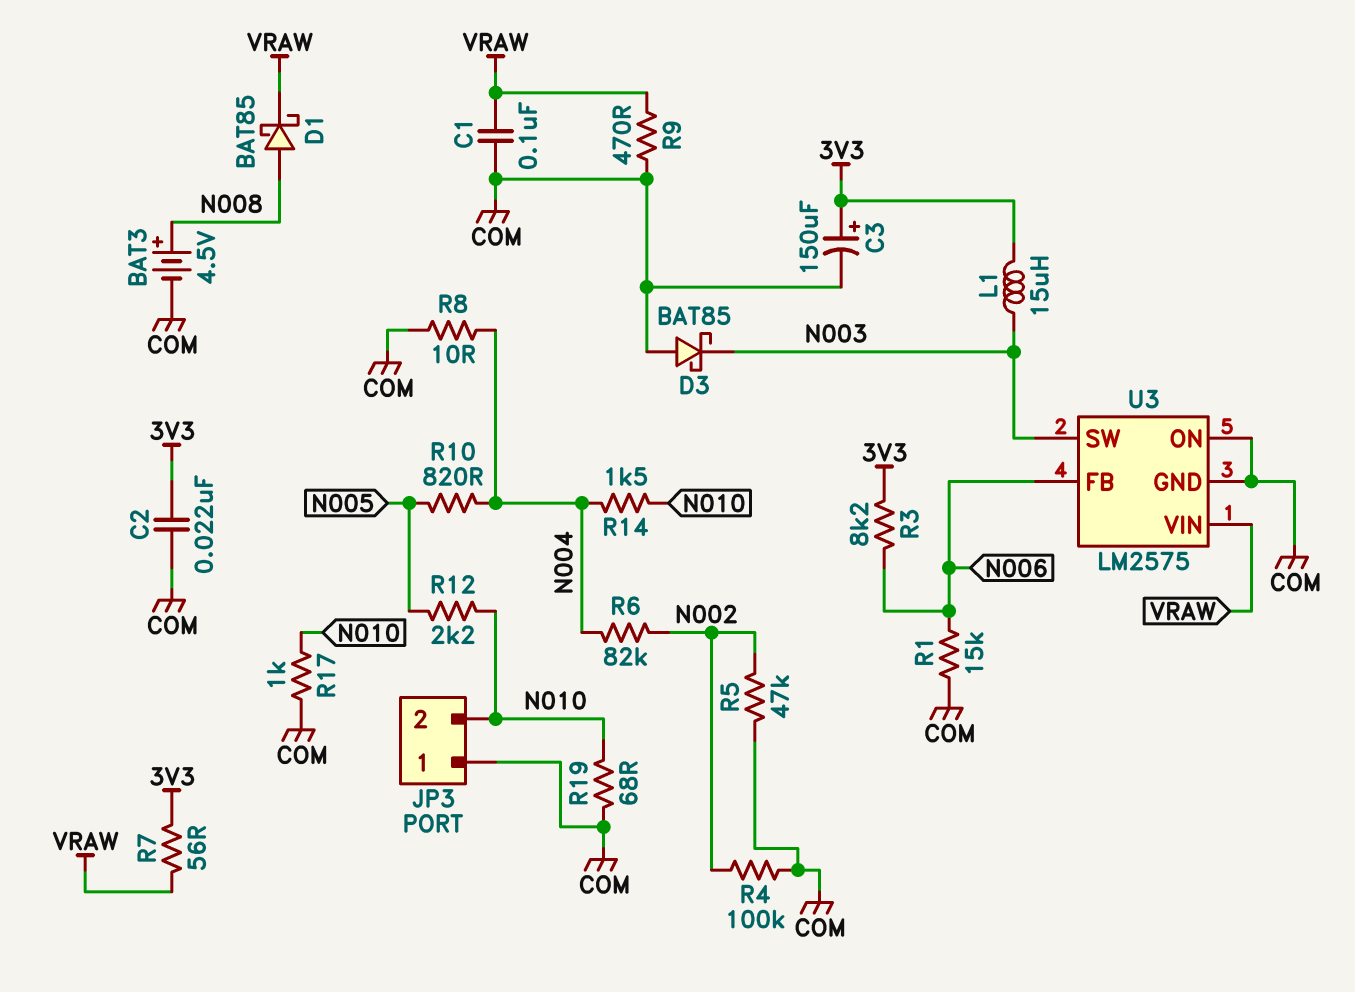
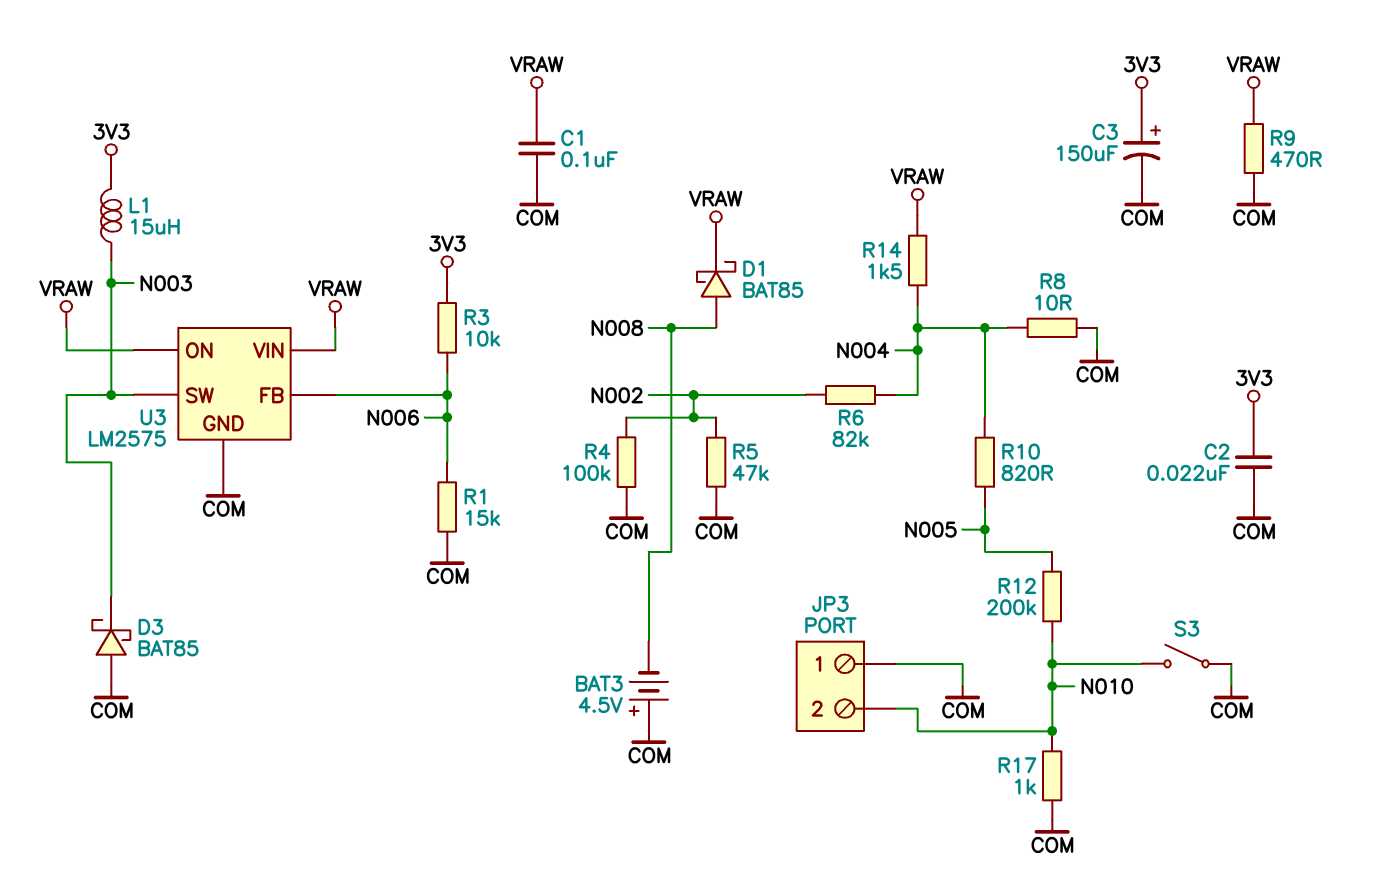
BAT3: 4.5V (plus N008, minus COM) -> 4.5V (plus COM, minus N008)
R3: 8.2k (3V3, N006) -> 10k (3V3, N006)
R7: 56 (3V3, VRAW) -> none
R12: 2.2k (N005, N010) -> 200k (N005, N010)
R14: 1.5k (N004, N010) -> 1.5k (N004, VRAW)
R19: 68 (COM, N010) -> none
S3: none -> switch (COM, N010)
U3 pin ON: COM -> VRAW

